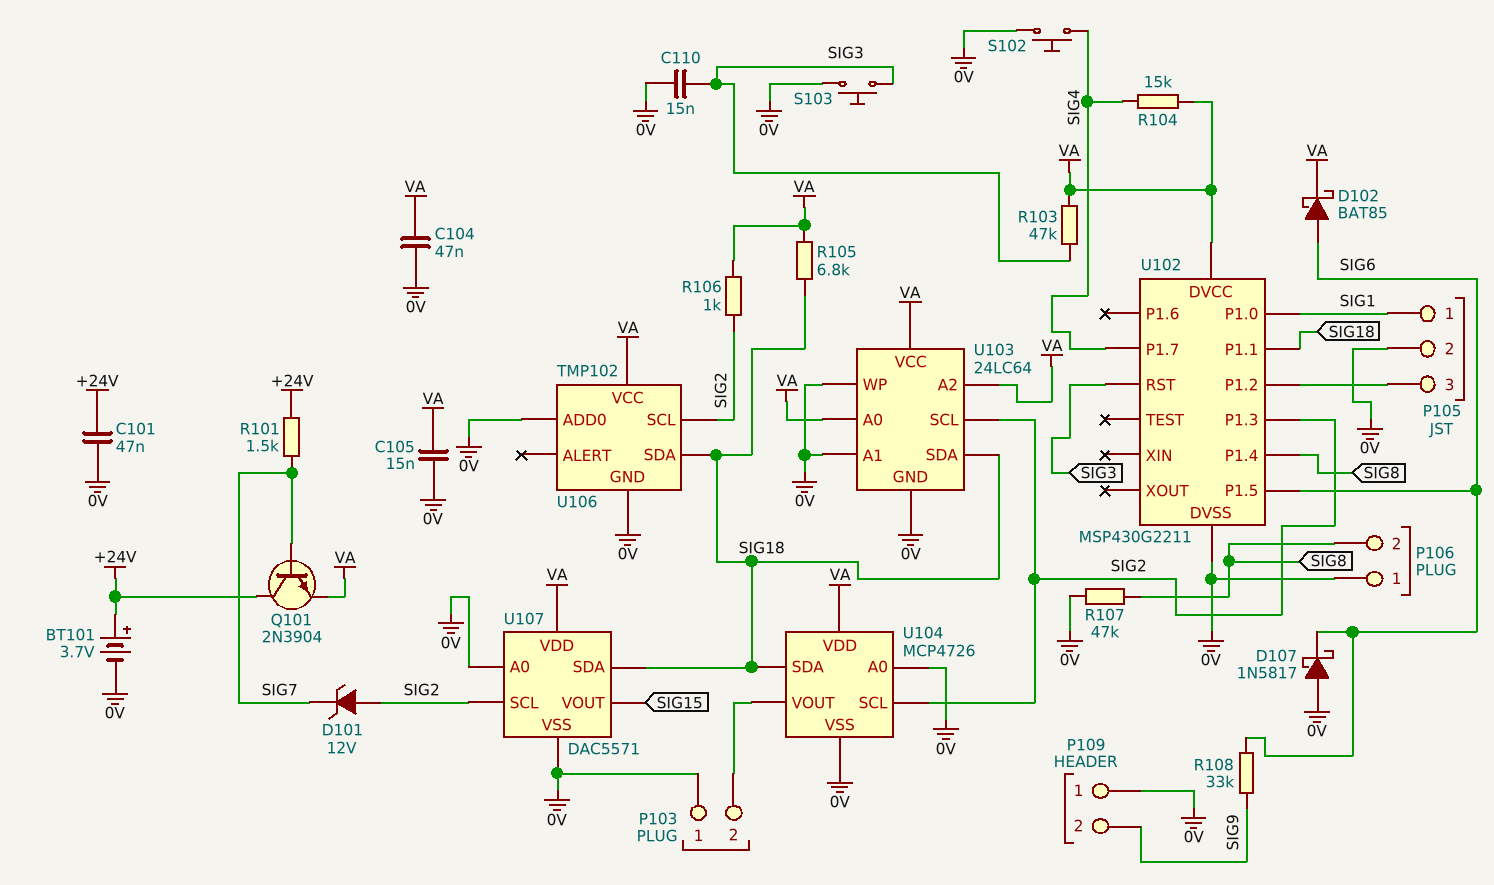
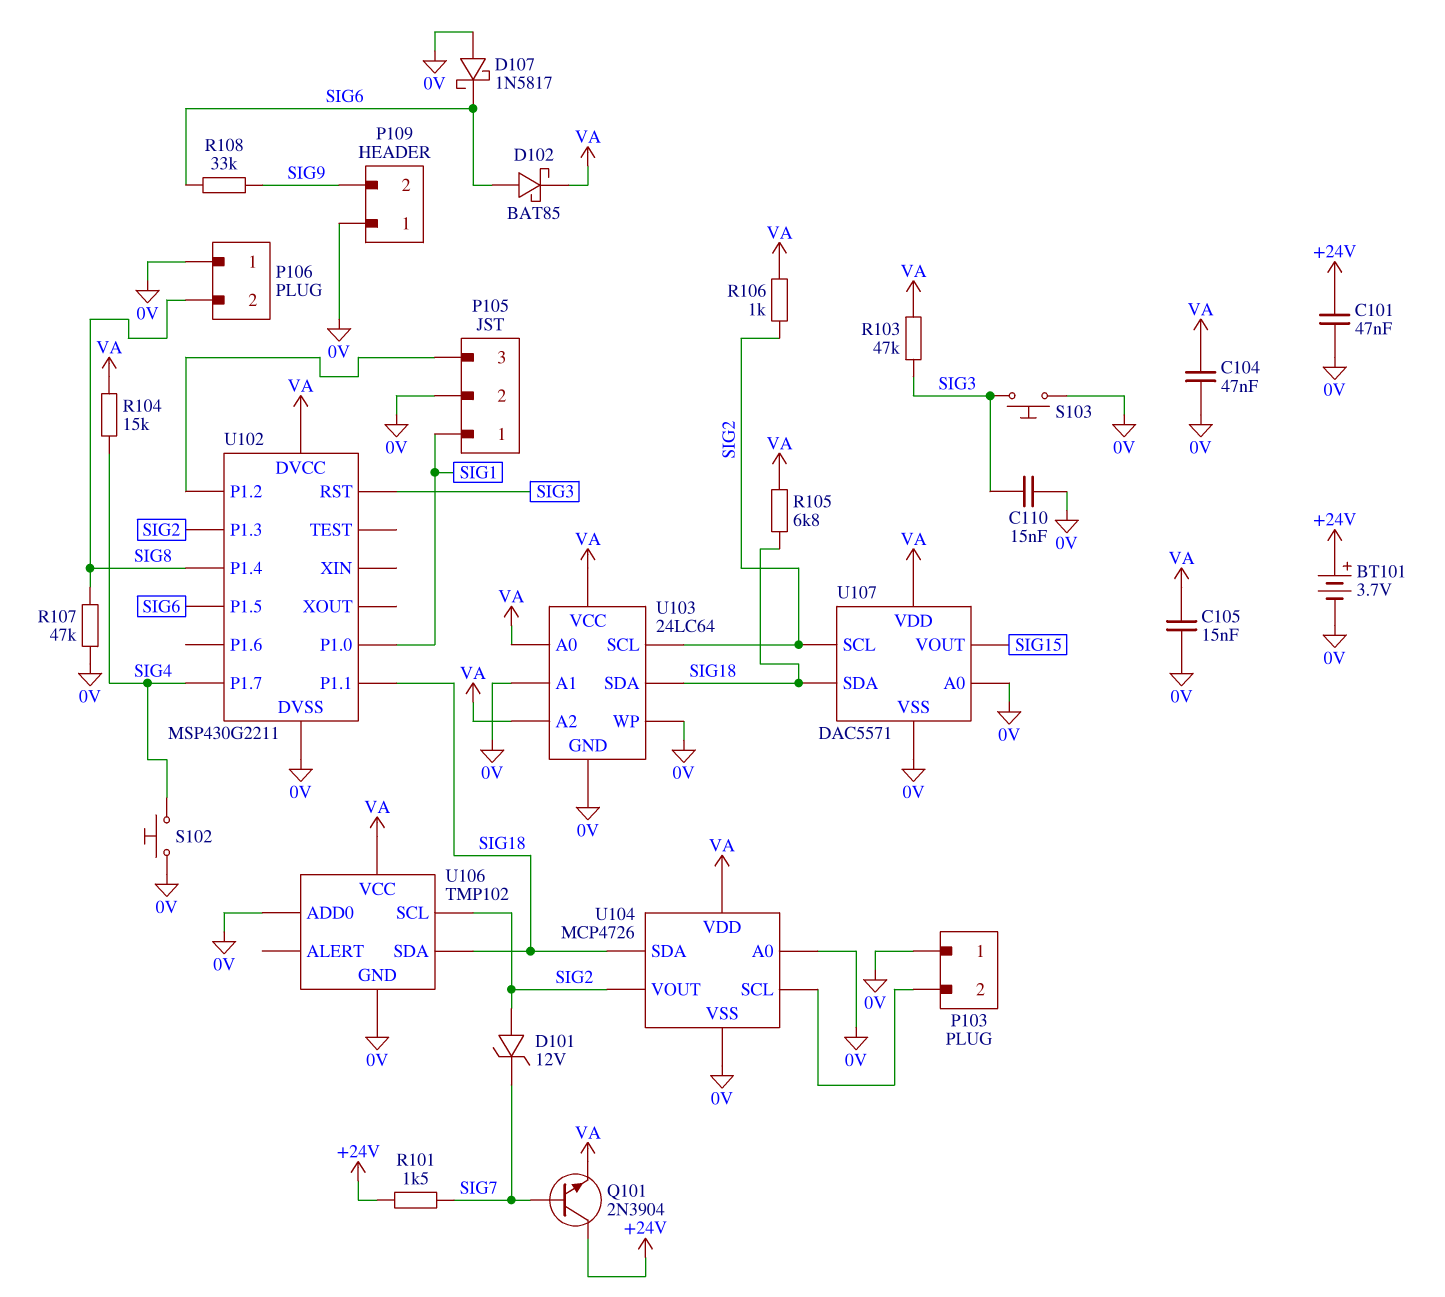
U104 pin SCL: SIG2 -> P103/2
U104 pin VOUT: P103/2 -> SIG2

